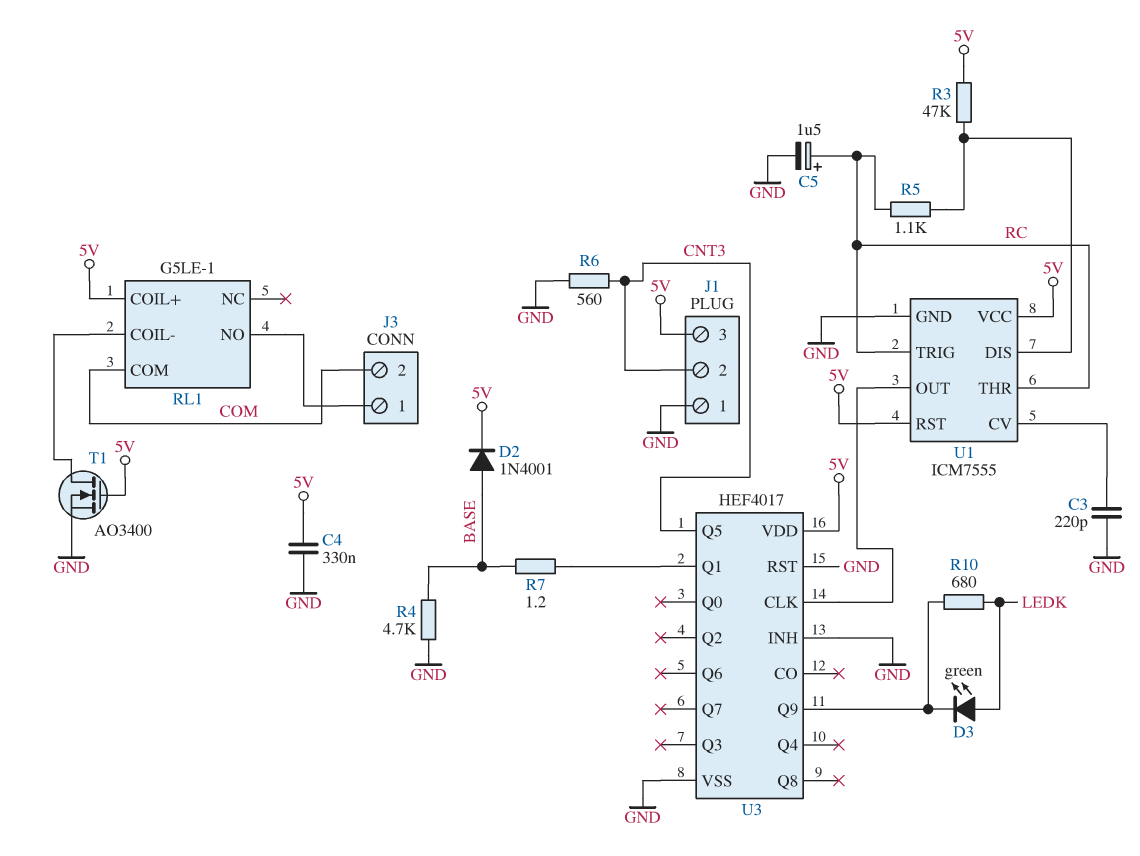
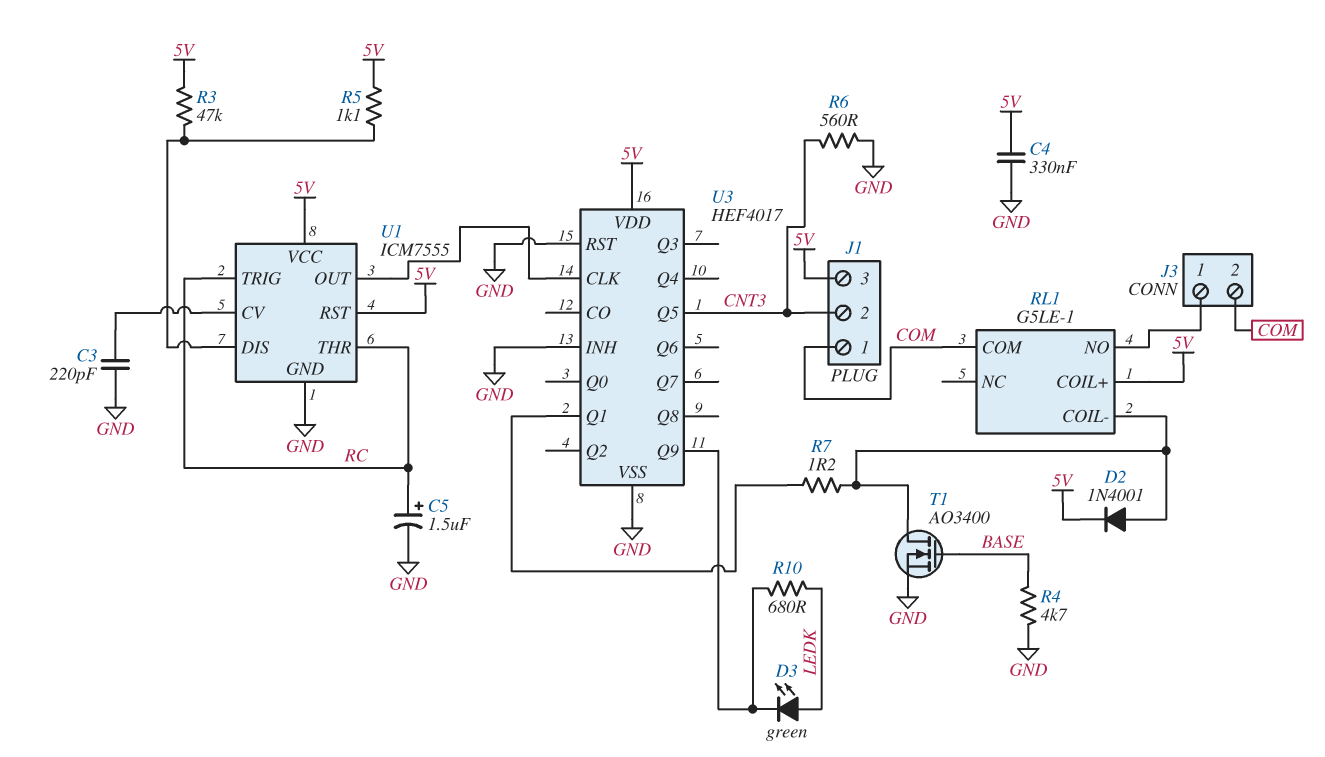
D2: diode 1N4001 (A BASE, K 5V) -> diode 1N4001 (A RL1/COIL-, K 5V)
J1 pin 1: GND -> COM
R5: 1.1k (RC, U1/DIS) -> 1.1k (5V, U1/DIS)
R7: 1.2 (BASE, U3/Q1) -> 1.2 (RL1/COIL-, U3/Q1)
T1: NMOS AO3400 (G 5V, D RL1/COIL-, S GND) -> NMOS AO3400 (G BASE, D RL1/COIL-, S GND)

